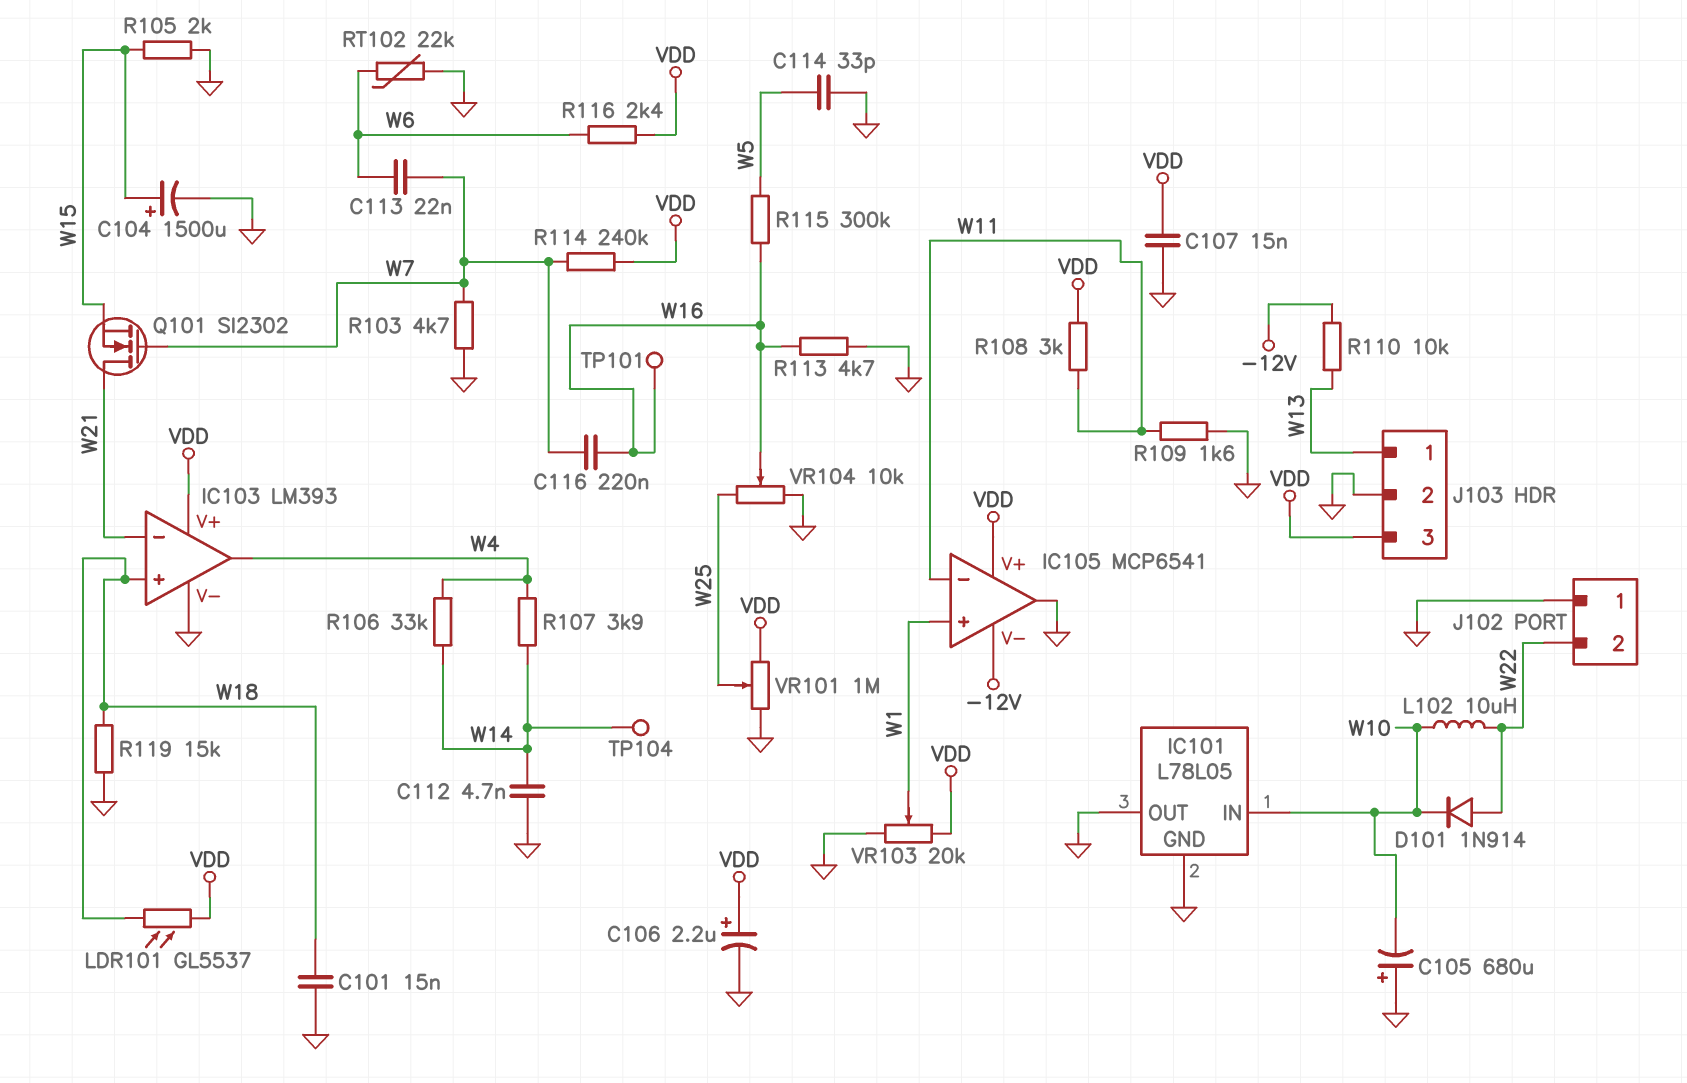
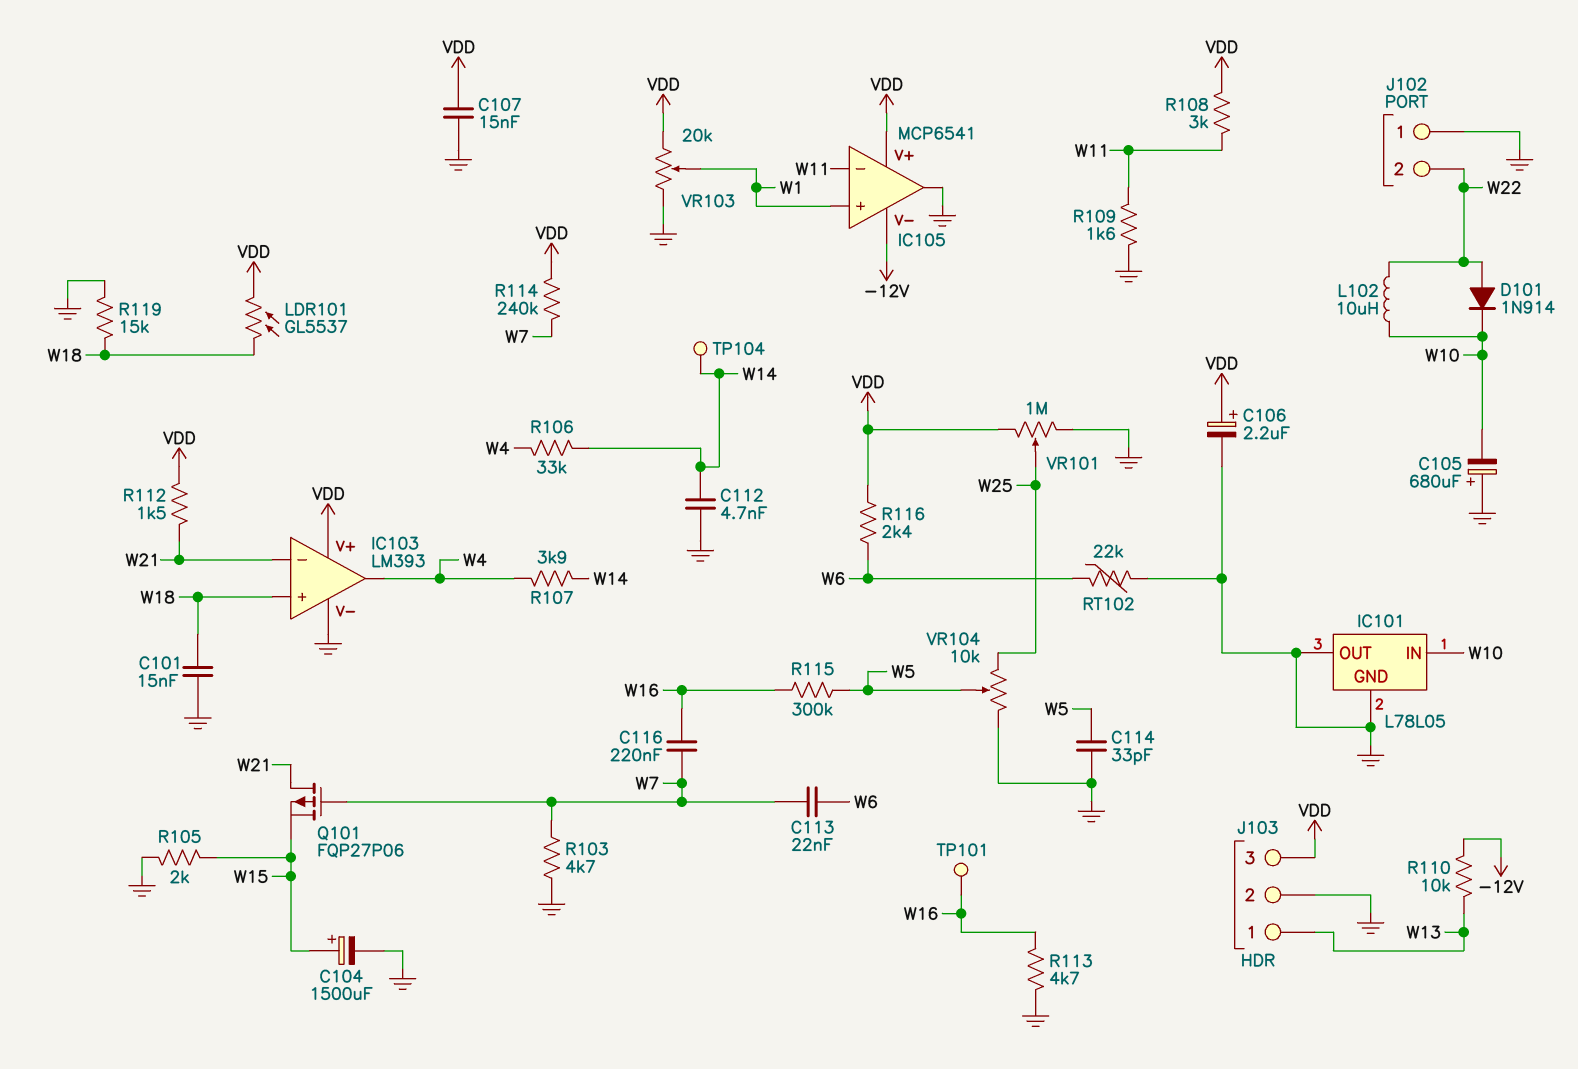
Q101: NMOS SI2302 (G W7, D W21, S W15) -> PMOS FQP27P06 (G W7, D W21, S W15)
R112: none -> 1.5k (VDD, W21)
VR104: 10k (GND, W25, wiper W16) -> 10k (GND, W25, wiper W5)

